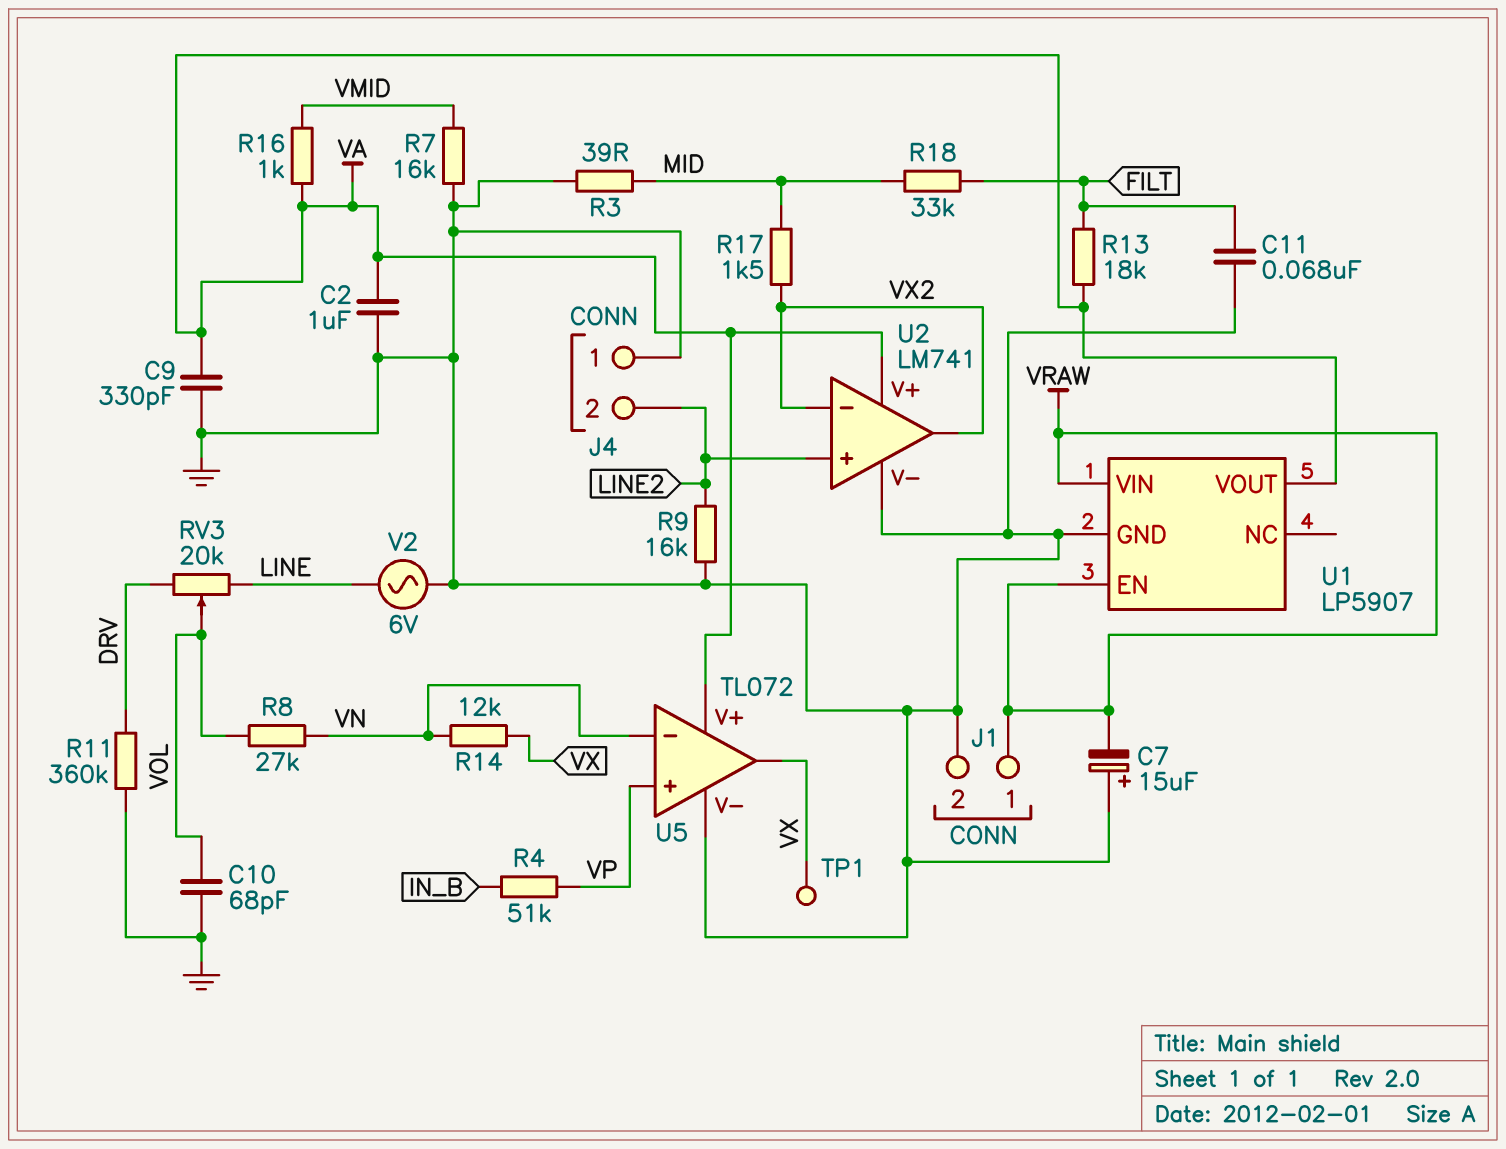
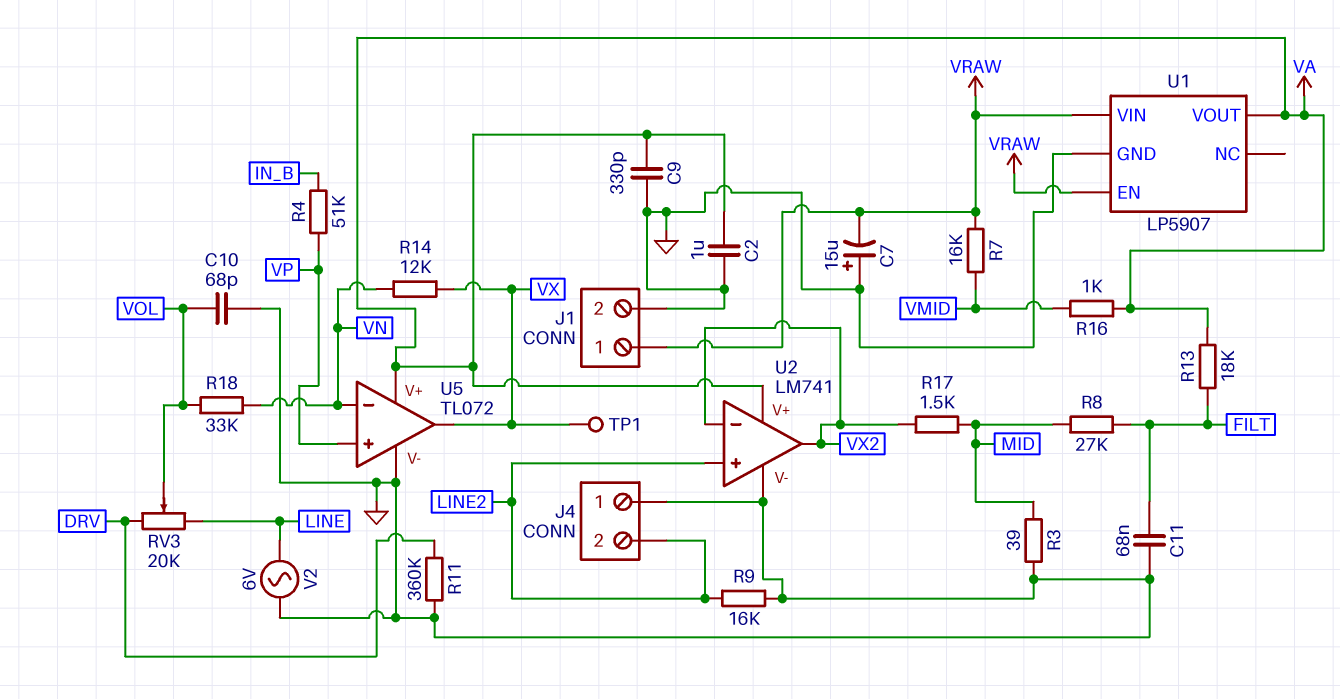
R7: 16k (GND, VMID) -> 16k (VMID, VRAW)
R8: 27k (VN, VOL) -> 27k (FILT, MID)
R18: 33k (FILT, MID) -> 33k (VN, VOL)

